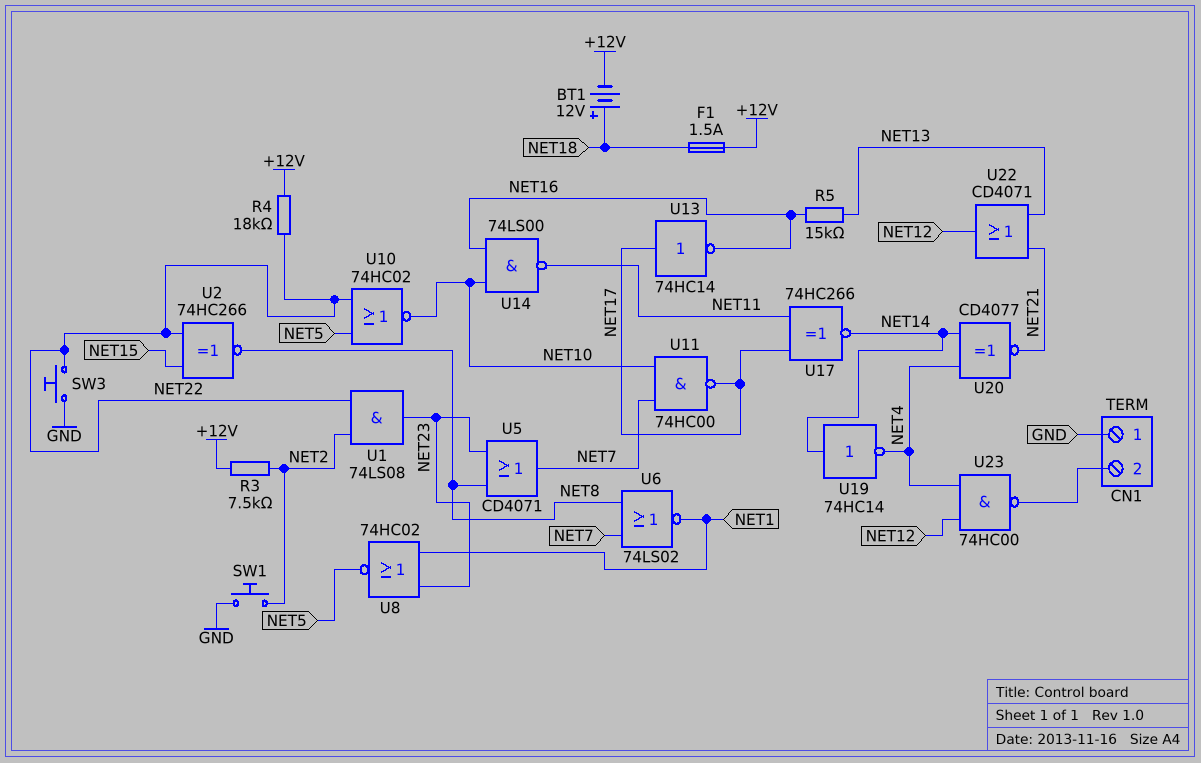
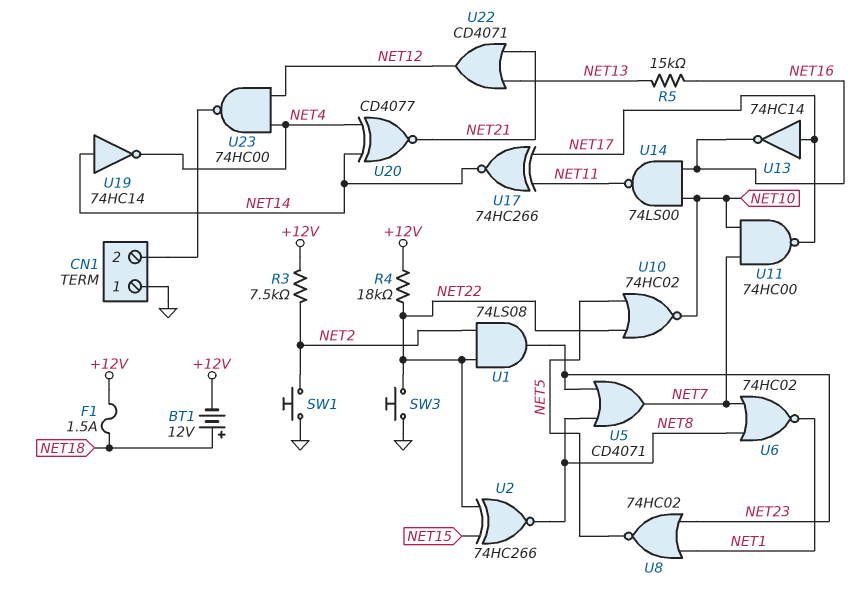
U6: NOR 74LS02 (in NET7, in NET8, out NET1) -> NOR 74HC02 (in NET7, in NET8, out NET1)

